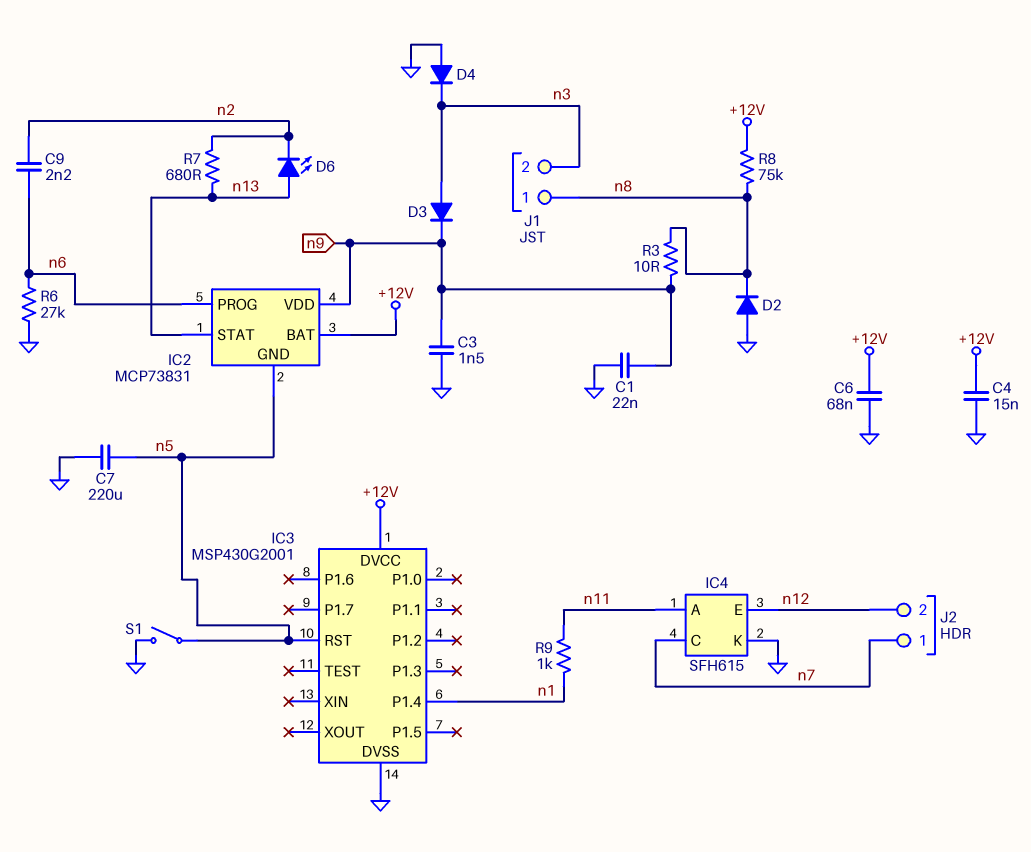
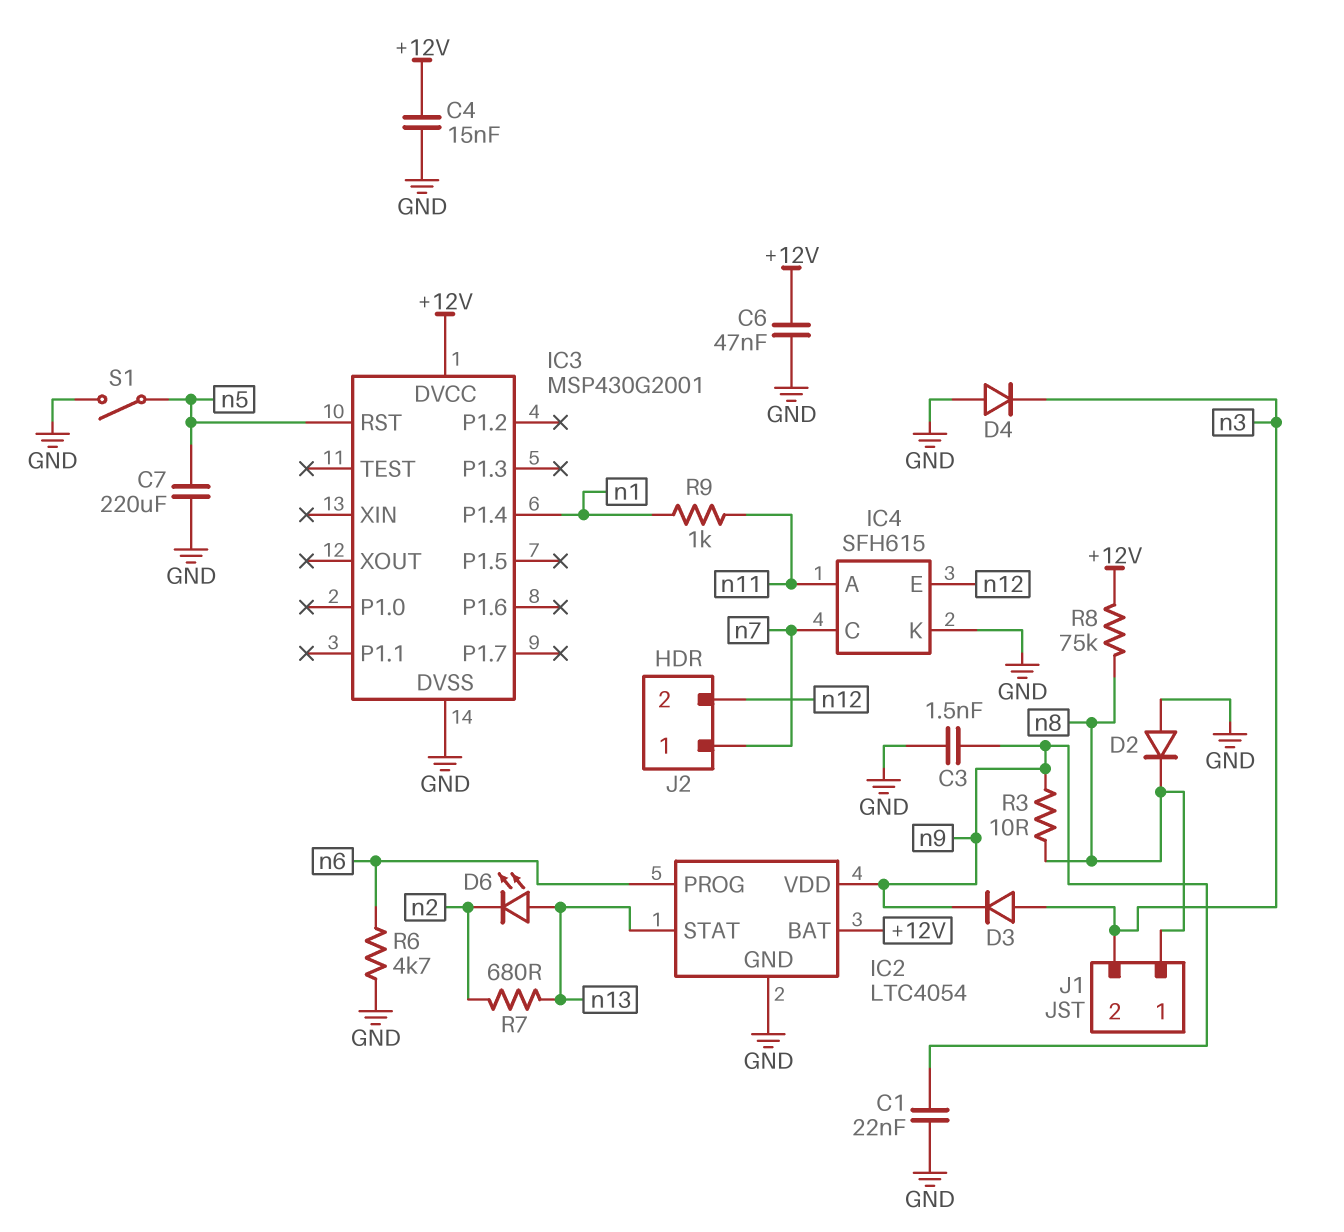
C6: 68nF (+12V, GND) -> 47nF (+12V, GND)
C9: 2.2nF (n2, n6) -> none
IC2: MCP73831 -> LTC4054
IC2 pin GND: n5 -> GND
R6: 27k (GND, n6) -> 4.7k (GND, n6)

